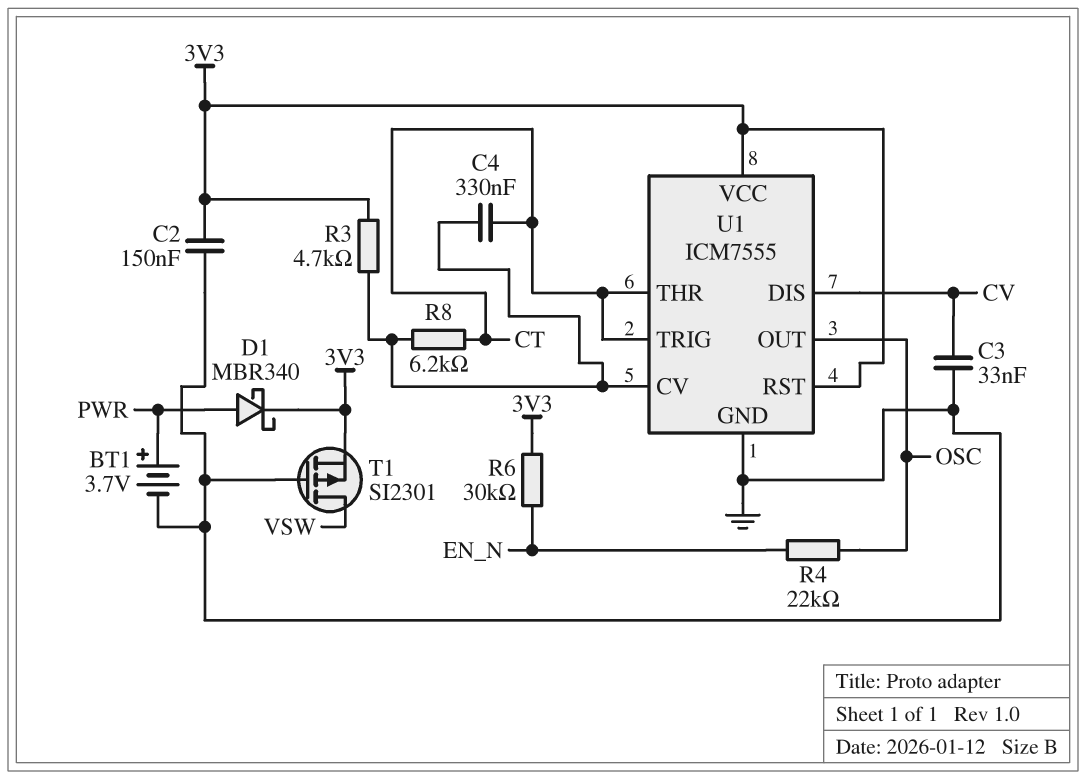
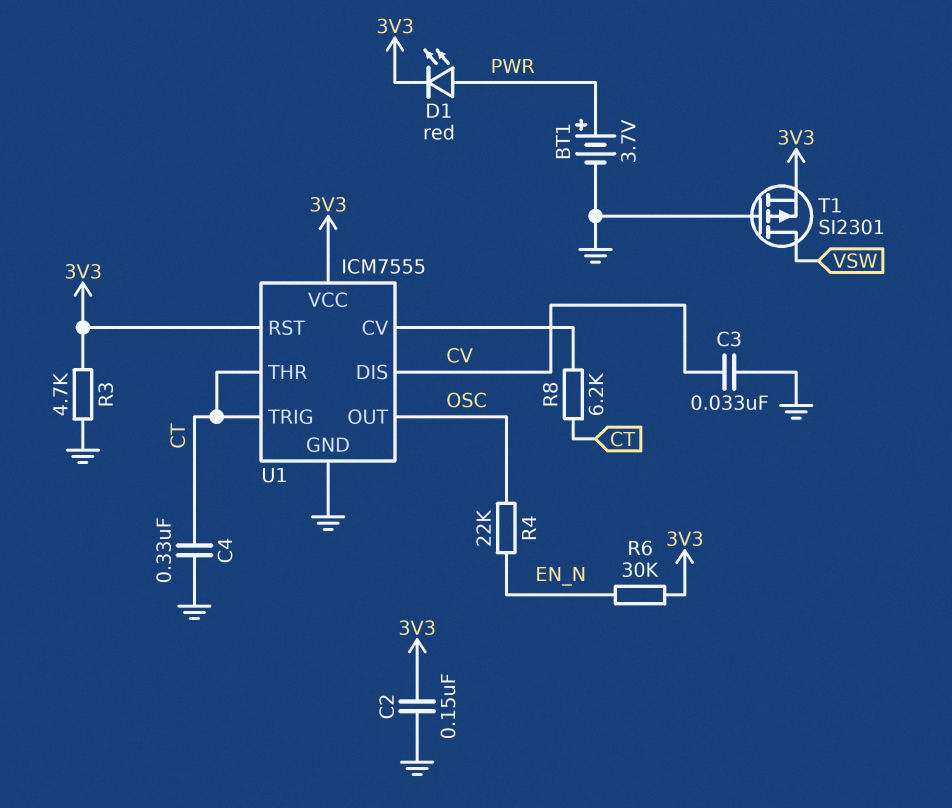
C4: 330nF (CT, U1/CV) -> 330nF (CT, GND)
D1: schottky MBR340 (A PWR, K 3V3) -> LED red (A PWR, K 3V3)
R3: 4.7k (3V3, U1/CV) -> 4.7k (3V3, GND)

